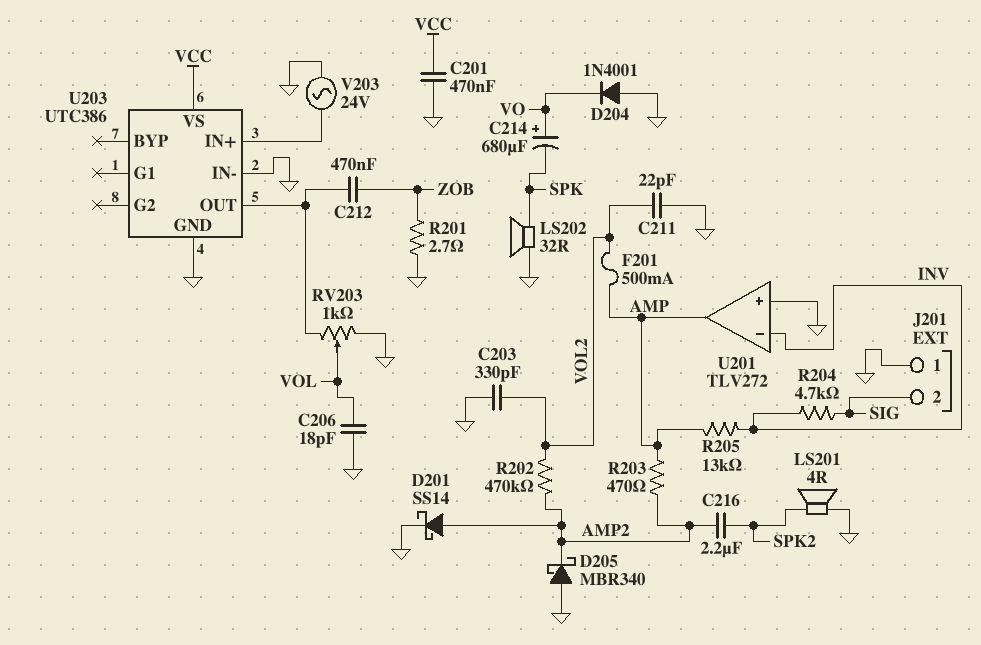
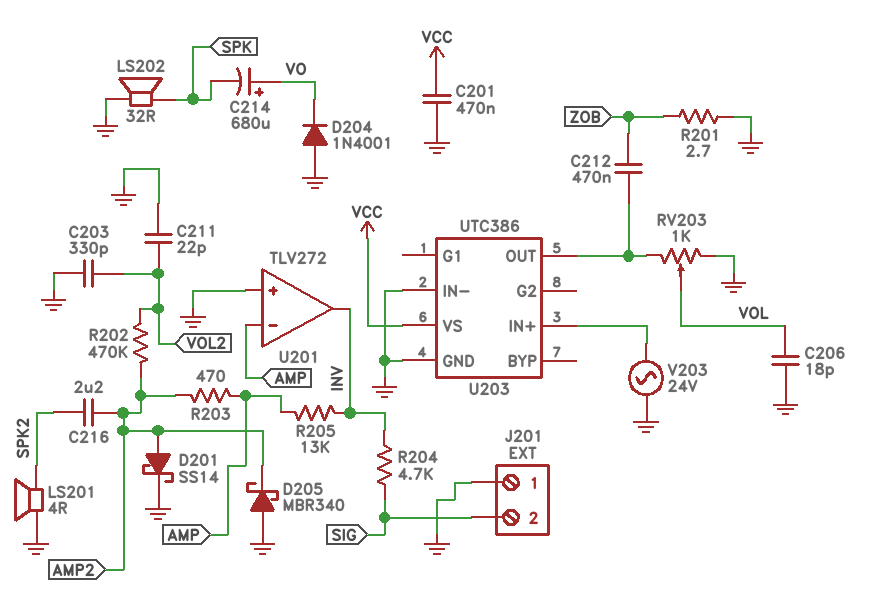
F201: 500mA (AMP, VOL2) -> none
U201 pin in-: INV -> AMP
U201 pin out: AMP -> INV

